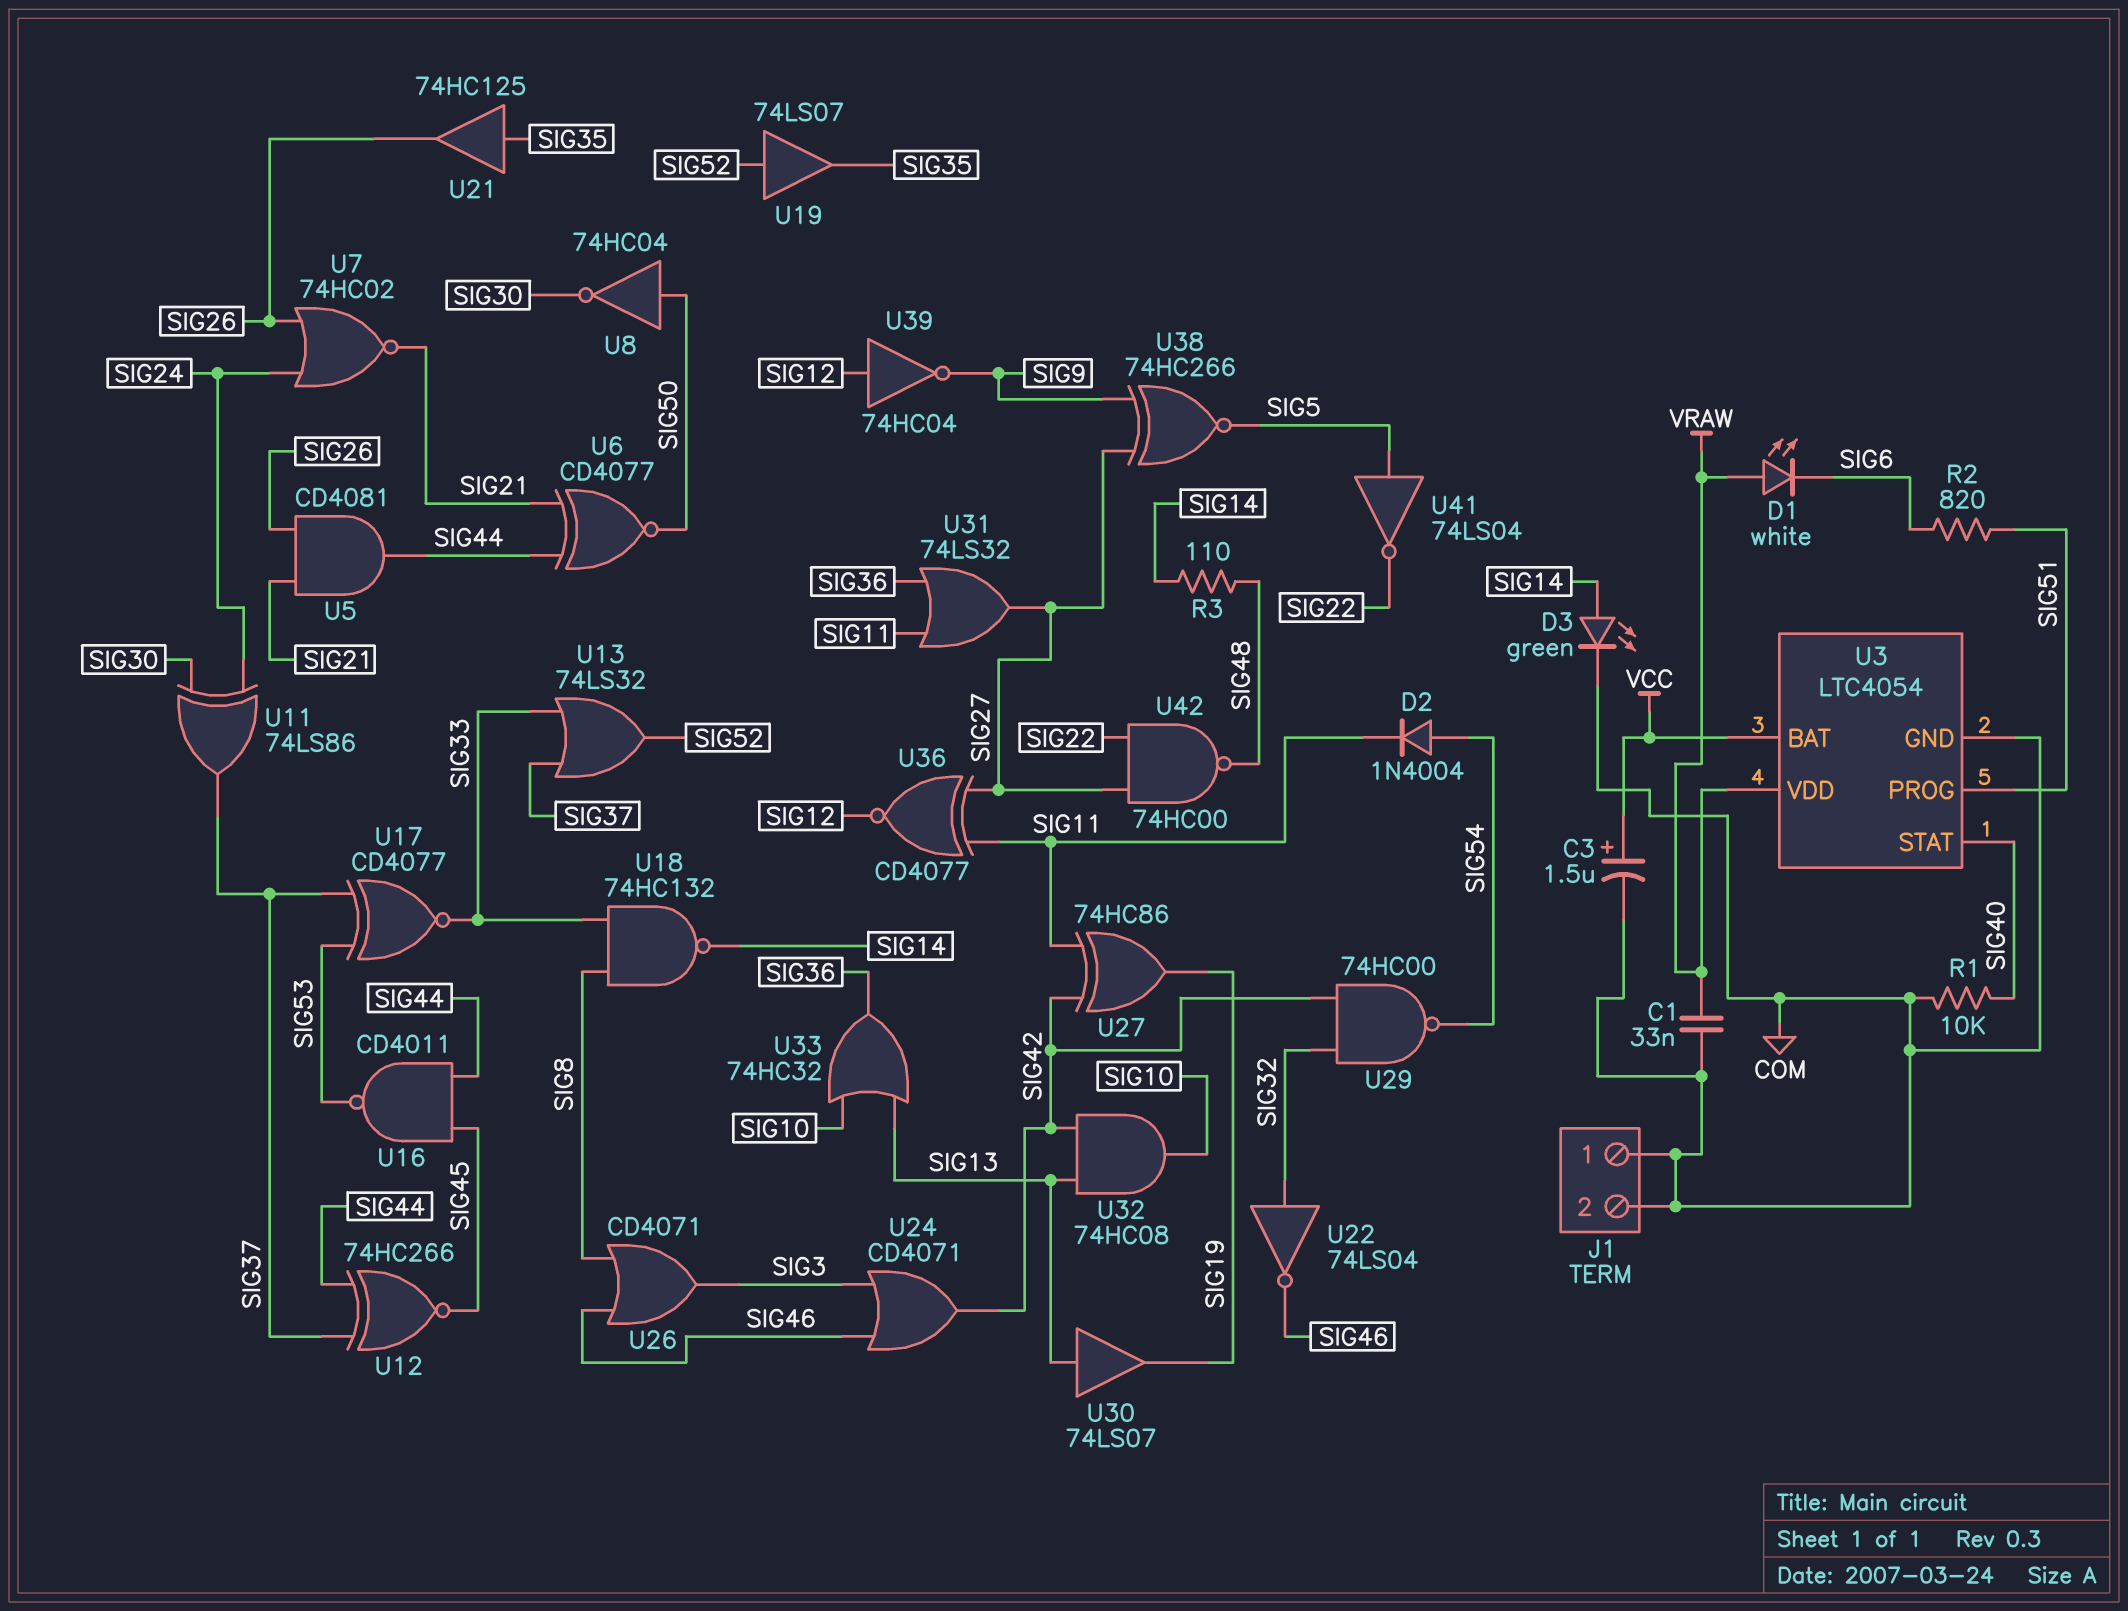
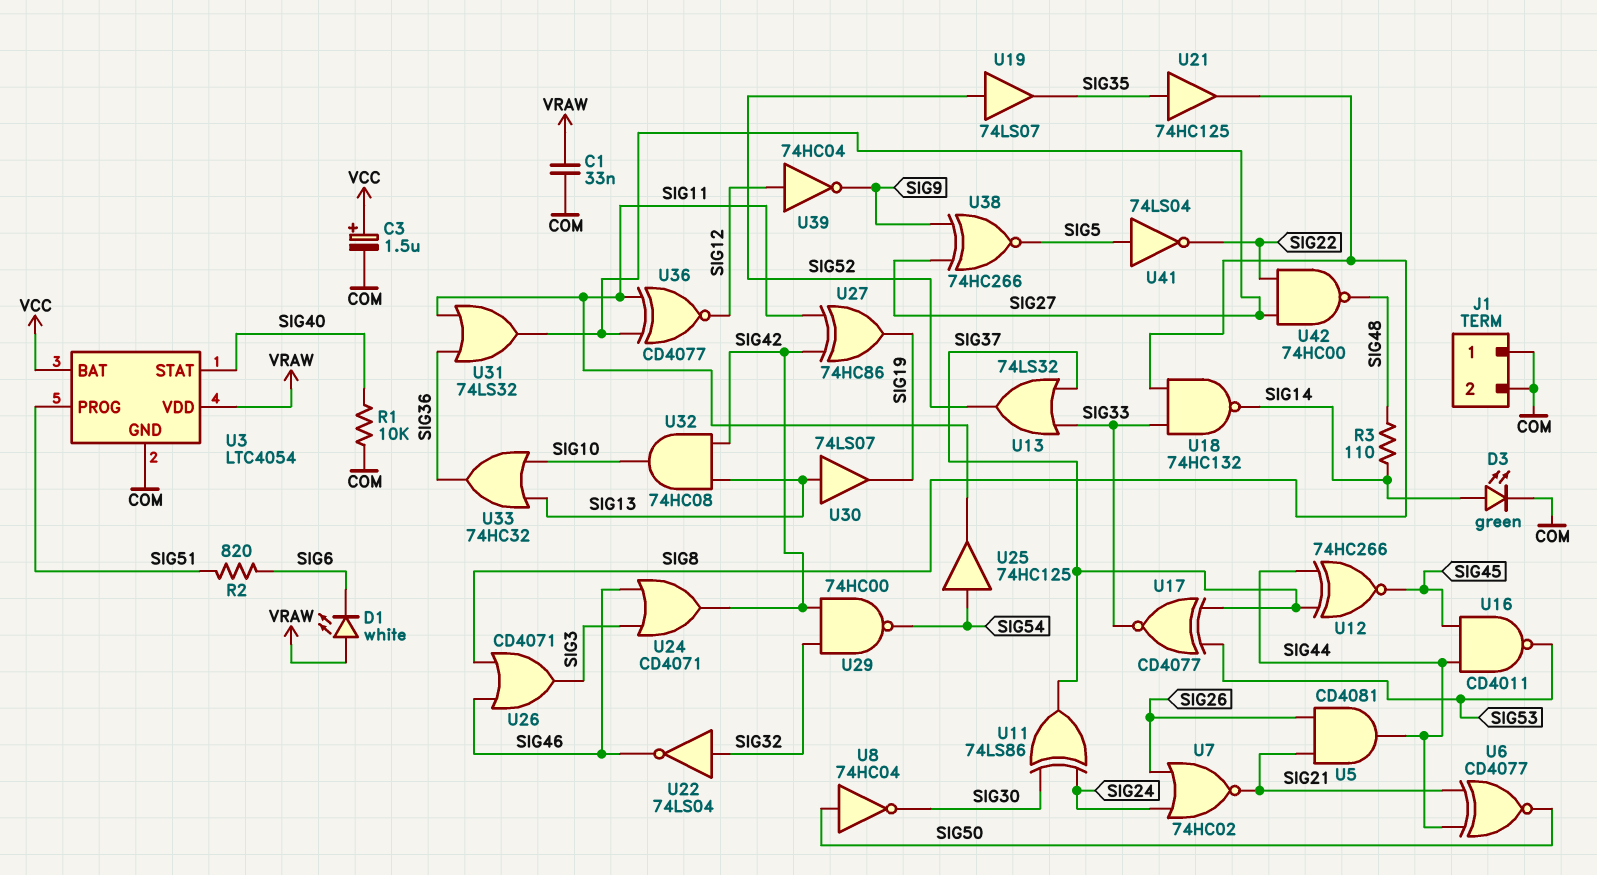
D2: diode 1N4004 (A SIG54, K SIG11) -> none
U21: buffer 74HC125 (in SIG35, out SIG26) -> buffer 74HC125 (in SIG35, out SIG8)
U25: none -> buffer 74HC125 (in SIG54, out SIG11)

